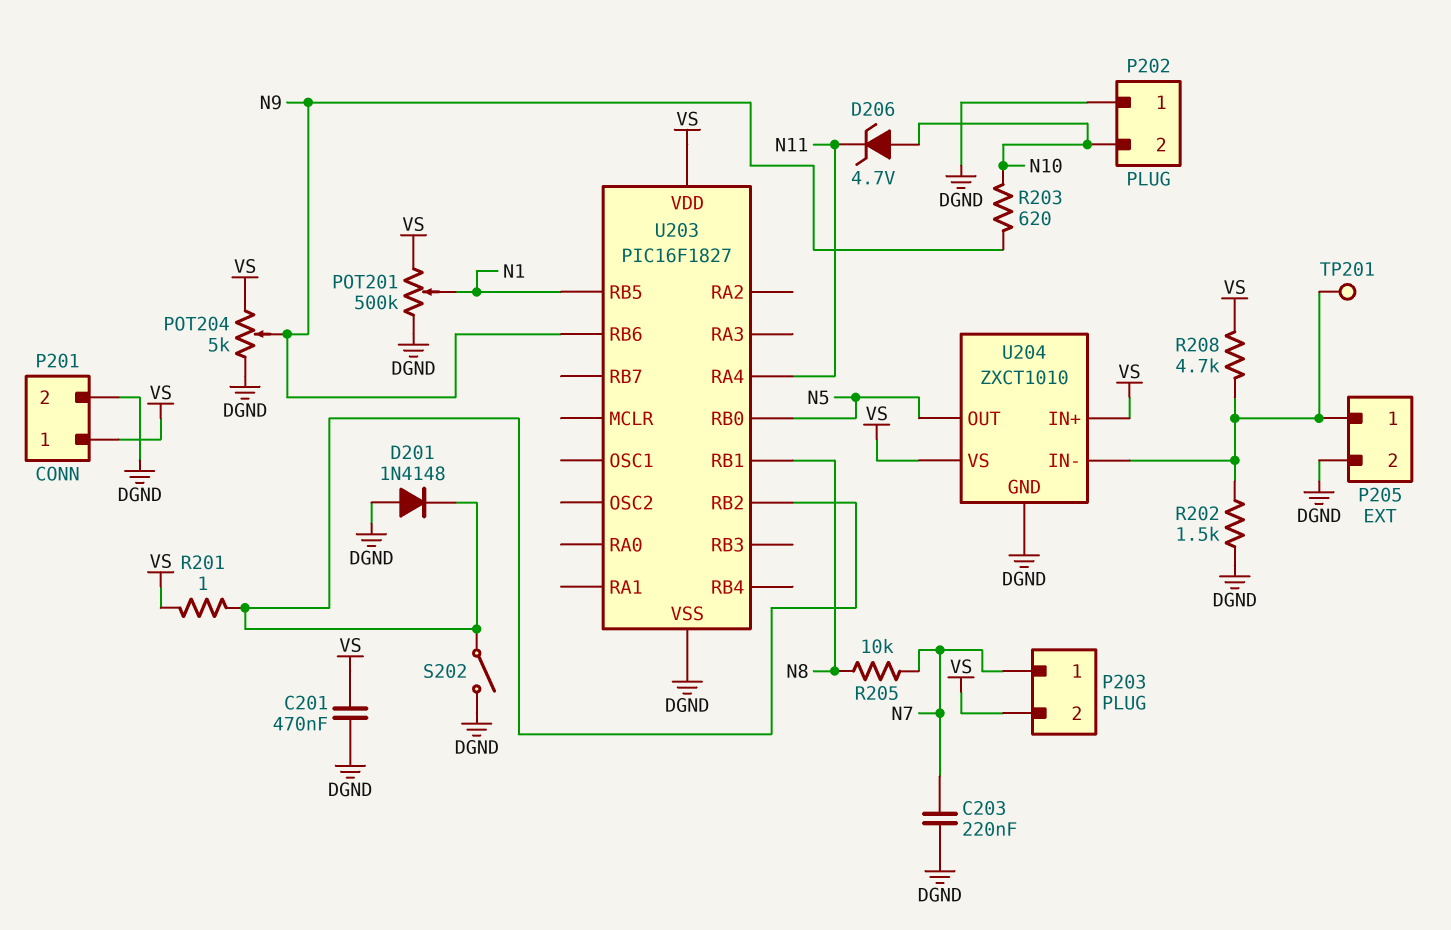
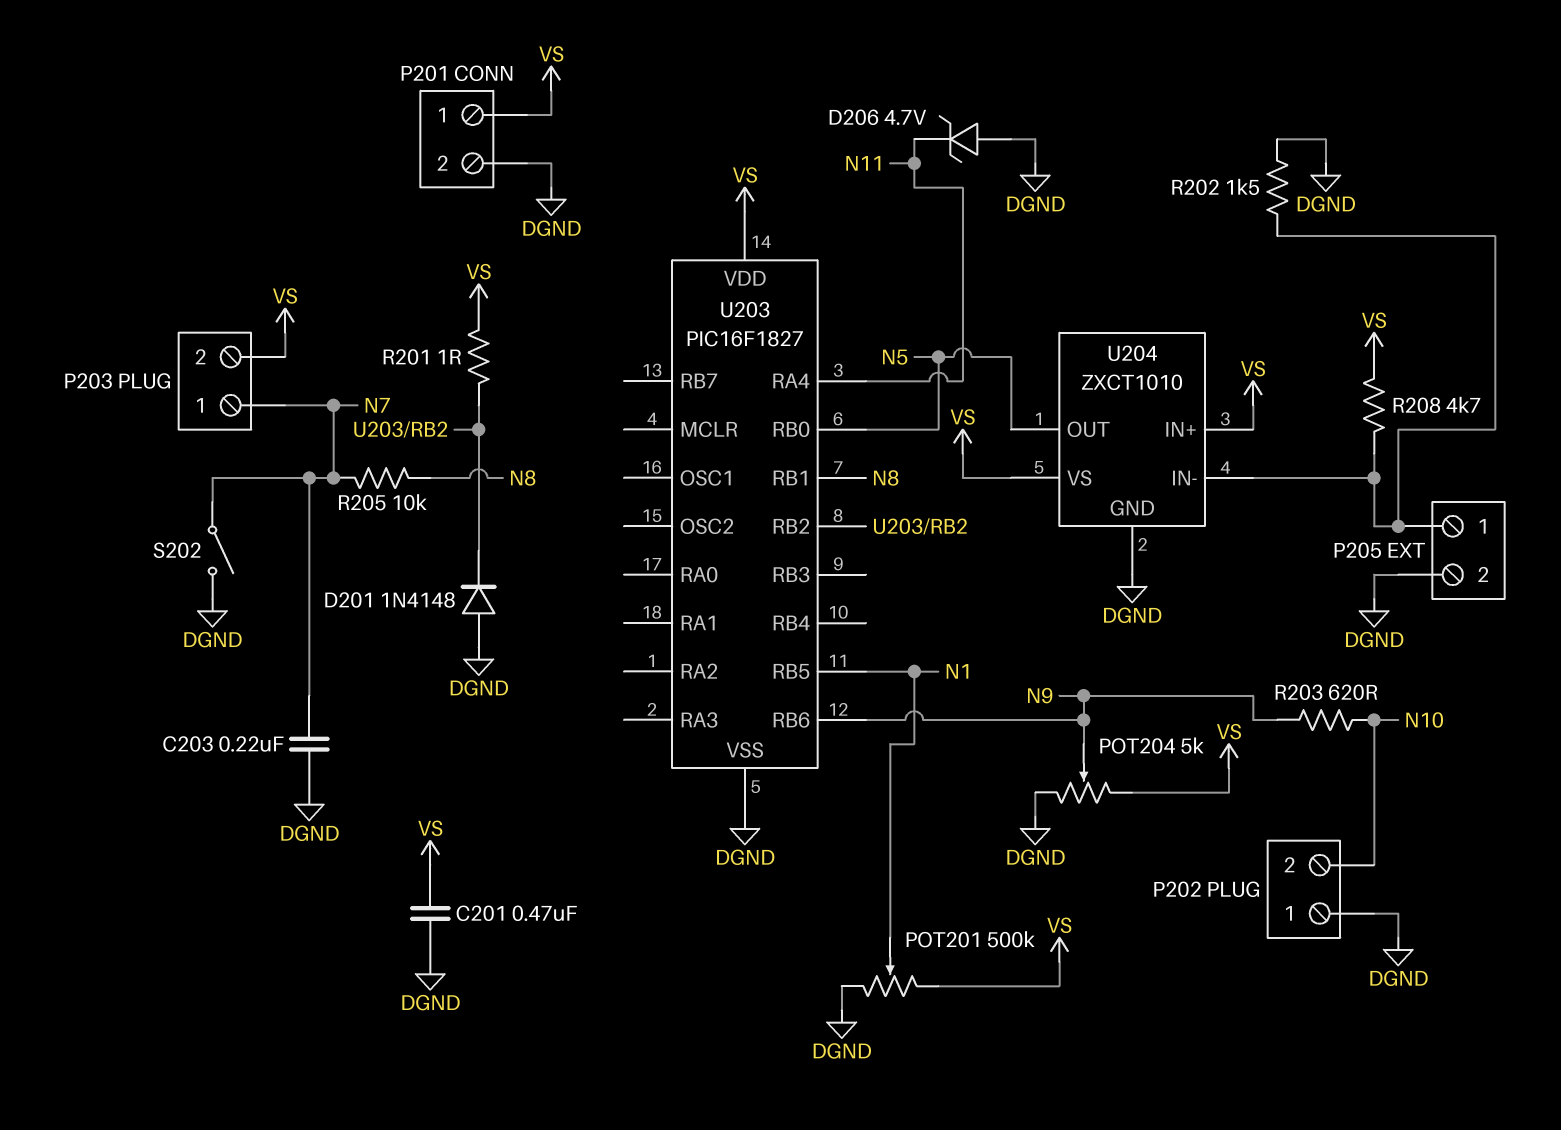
D206: zener 4.7V (A N10, K N11) -> zener 4.7V (A DGND, K N11)
S202: switch (DGND, U203/RB2) -> switch (DGND, N7)
TP201: test point (P205/1) -> none

